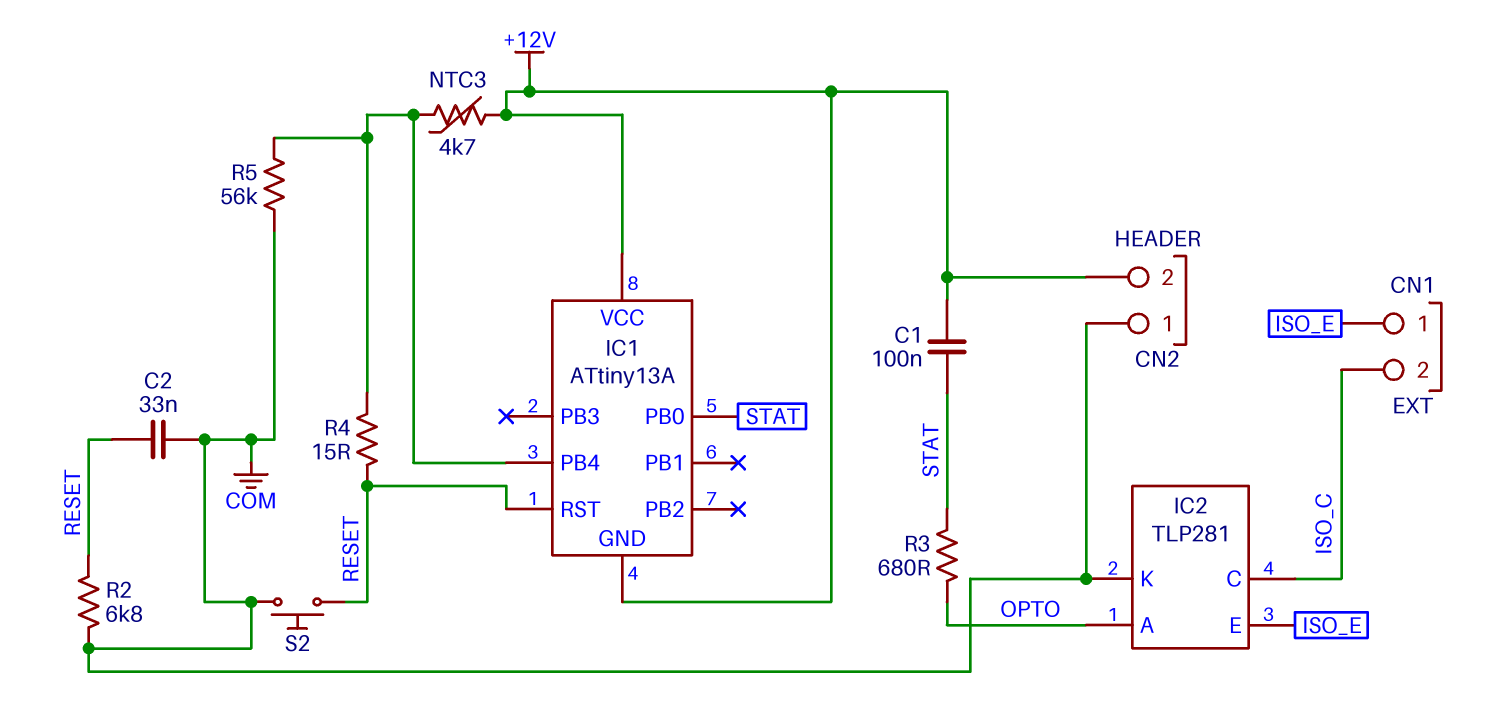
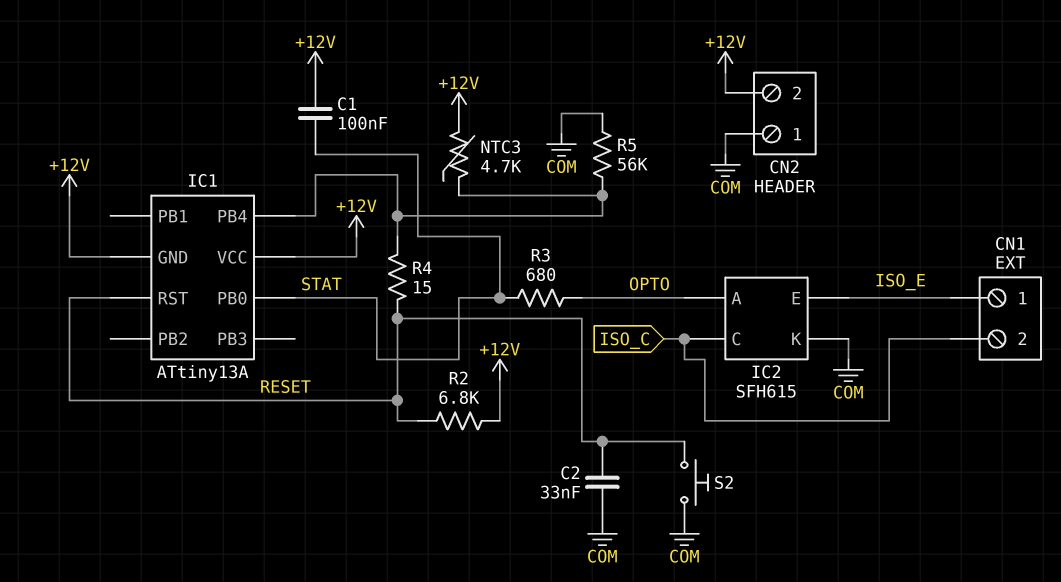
IC2: TLP281 -> SFH615
R2: 6.8k (COM, RESET) -> 6.8k (+12V, RESET)

